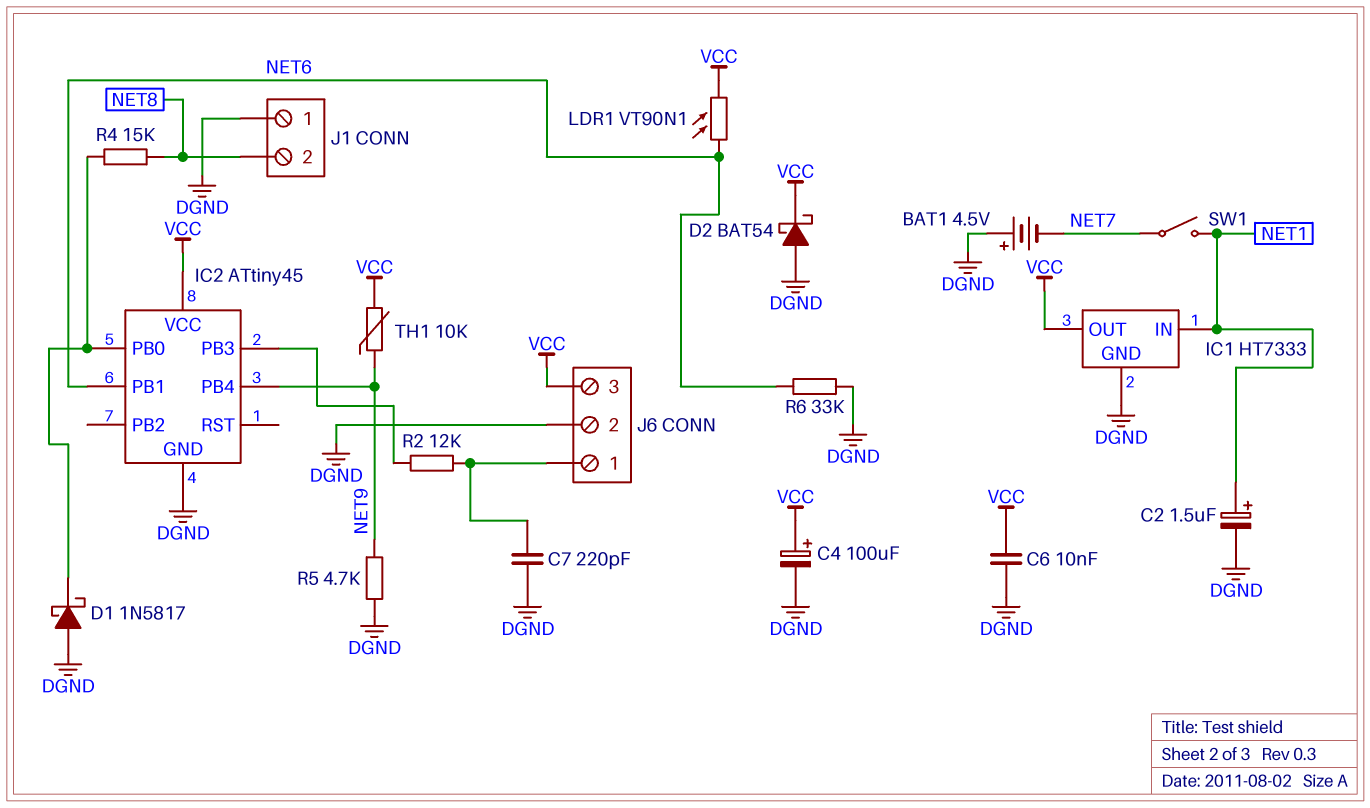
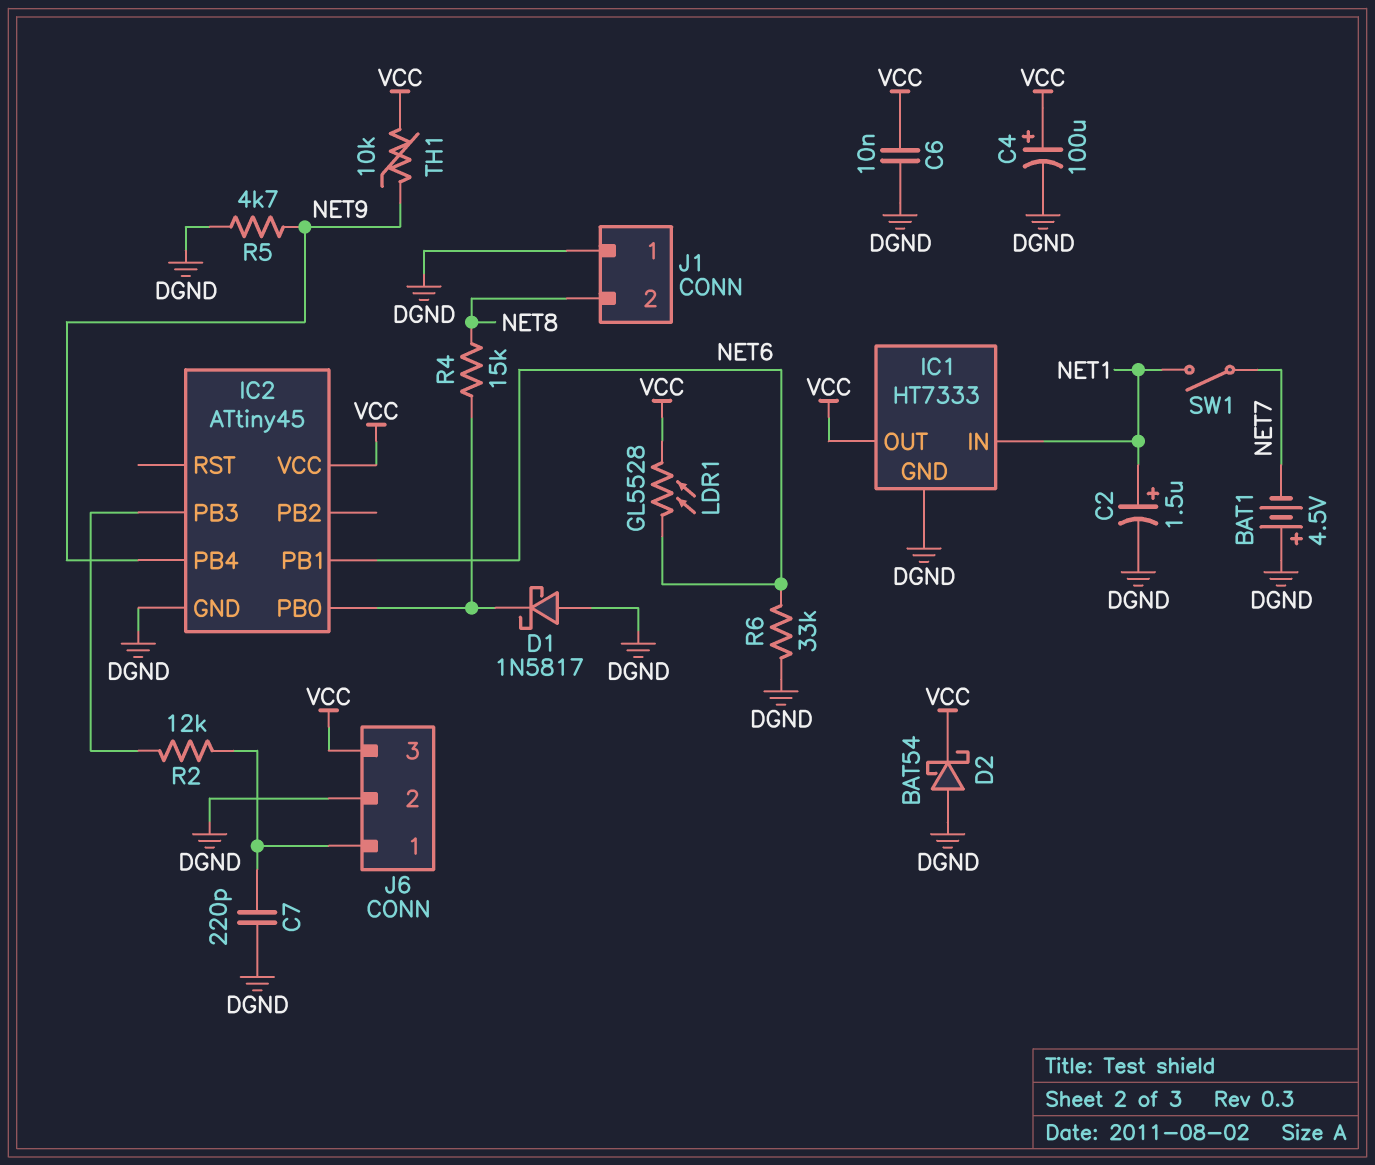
LDR1: VT90N1 (NET6, VCC) -> GL5528 (NET6, VCC)

